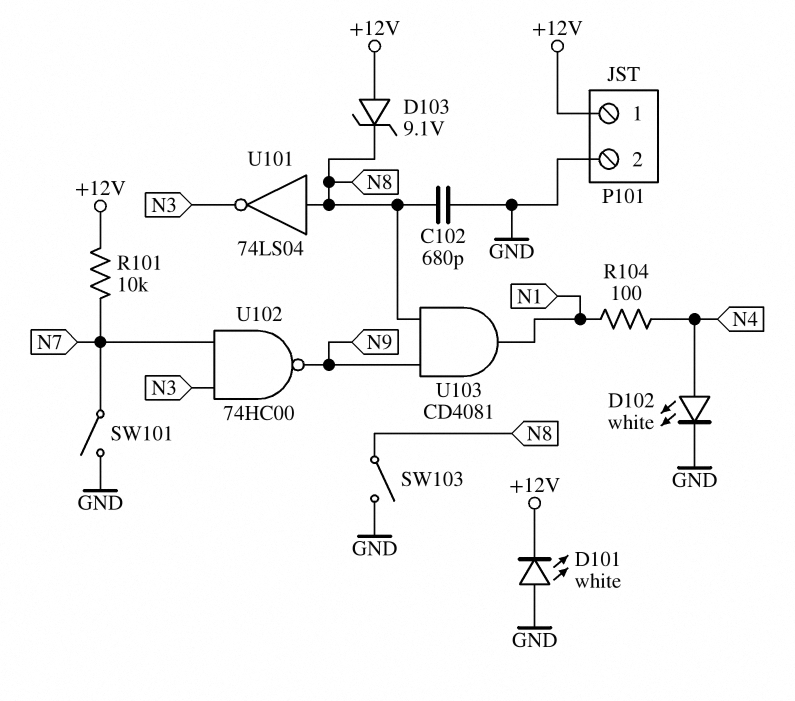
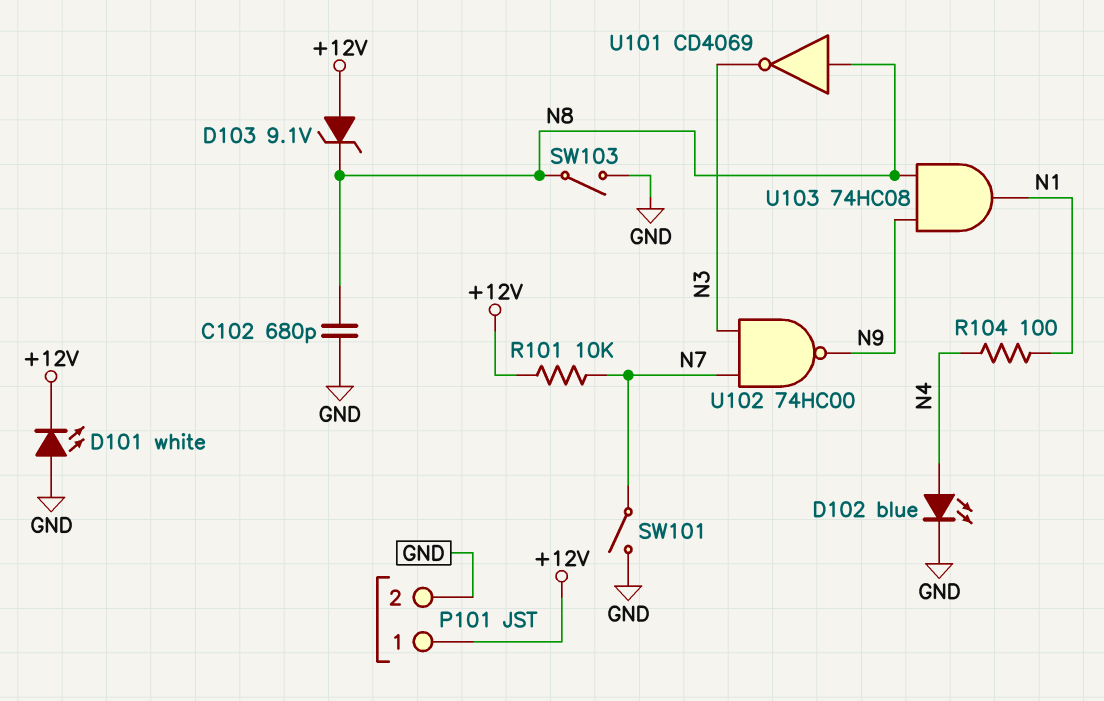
D102: LED white (A N4, K GND) -> LED blue (A N4, K GND)
U101: NOT 74LS04 (in N8, out N3) -> NOT CD4069 (in N8, out N3)
U103: AND CD4081 (in N8, in N9, out N1) -> AND 74HC08 (in N8, in N9, out N1)

